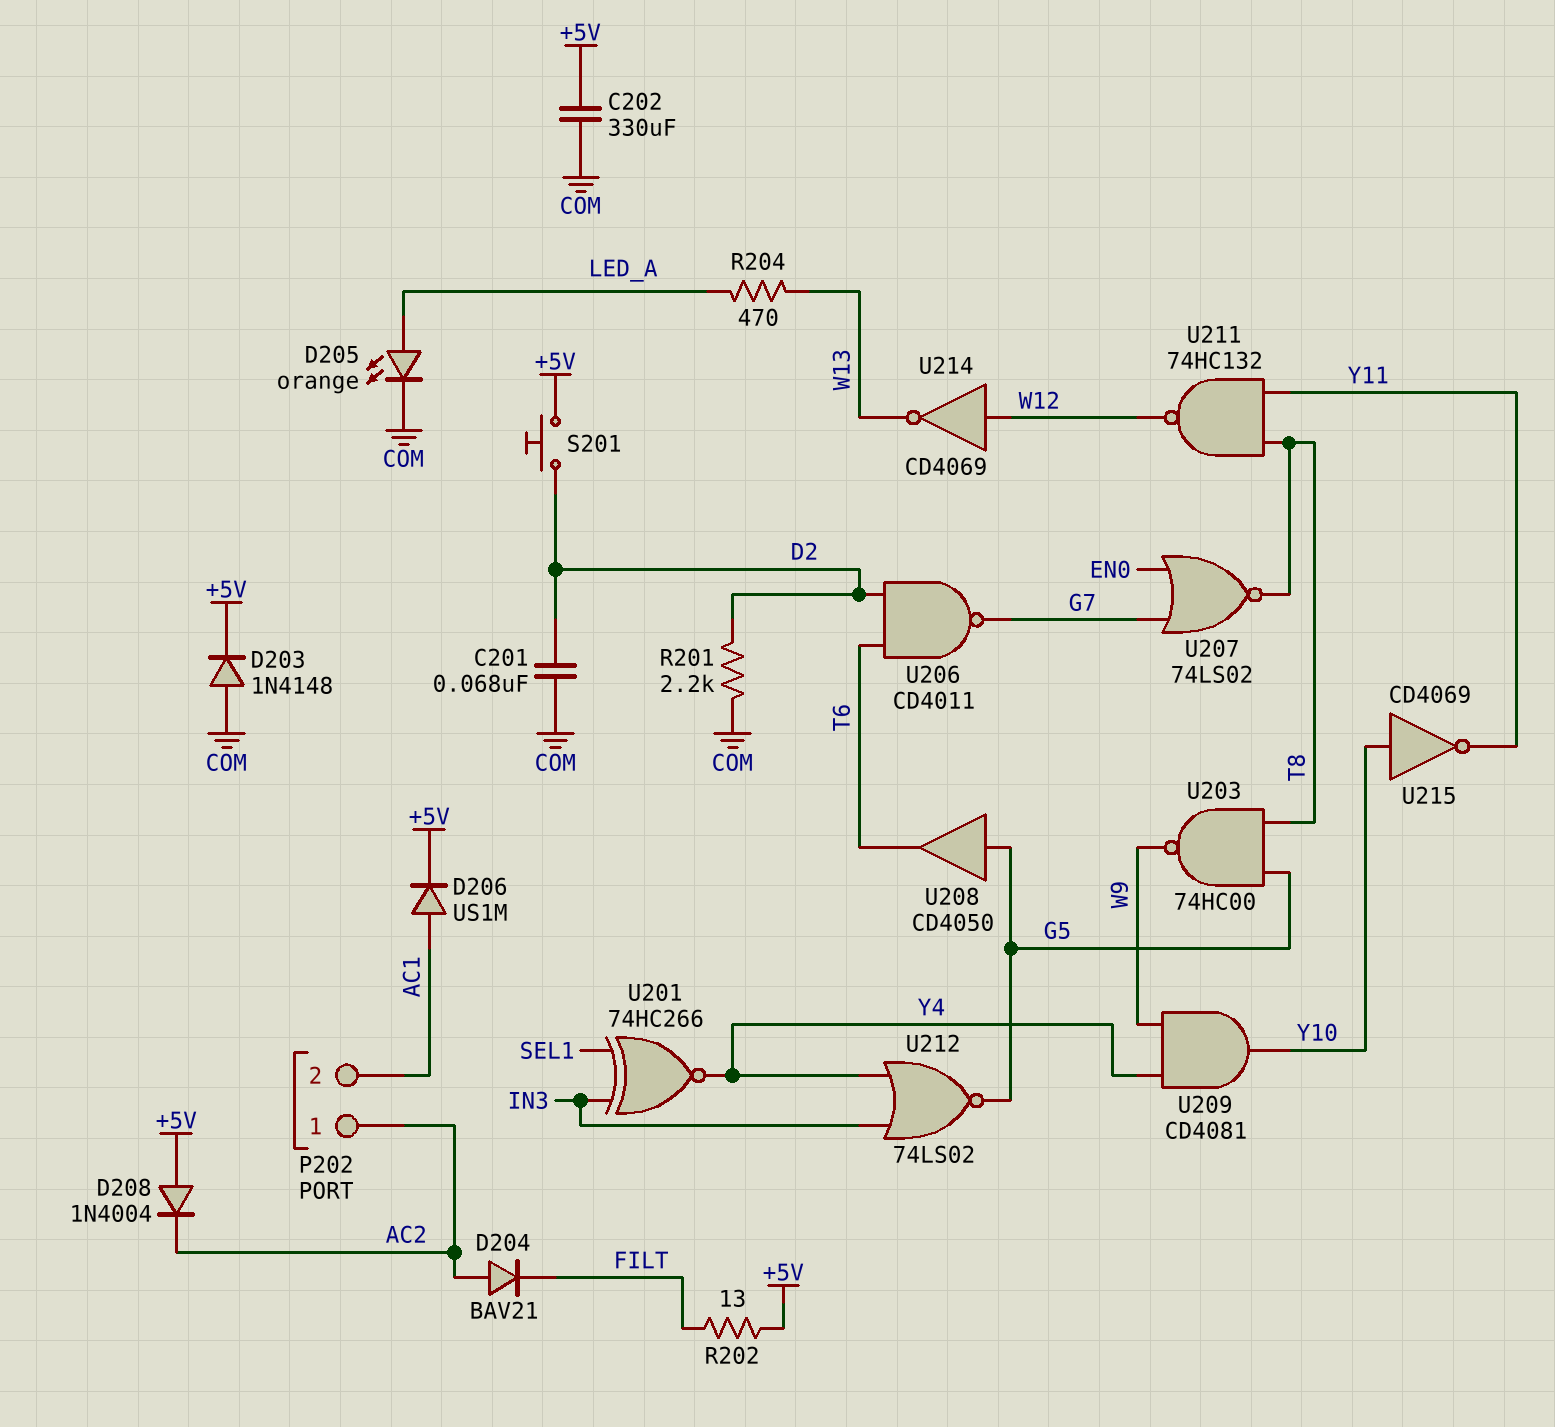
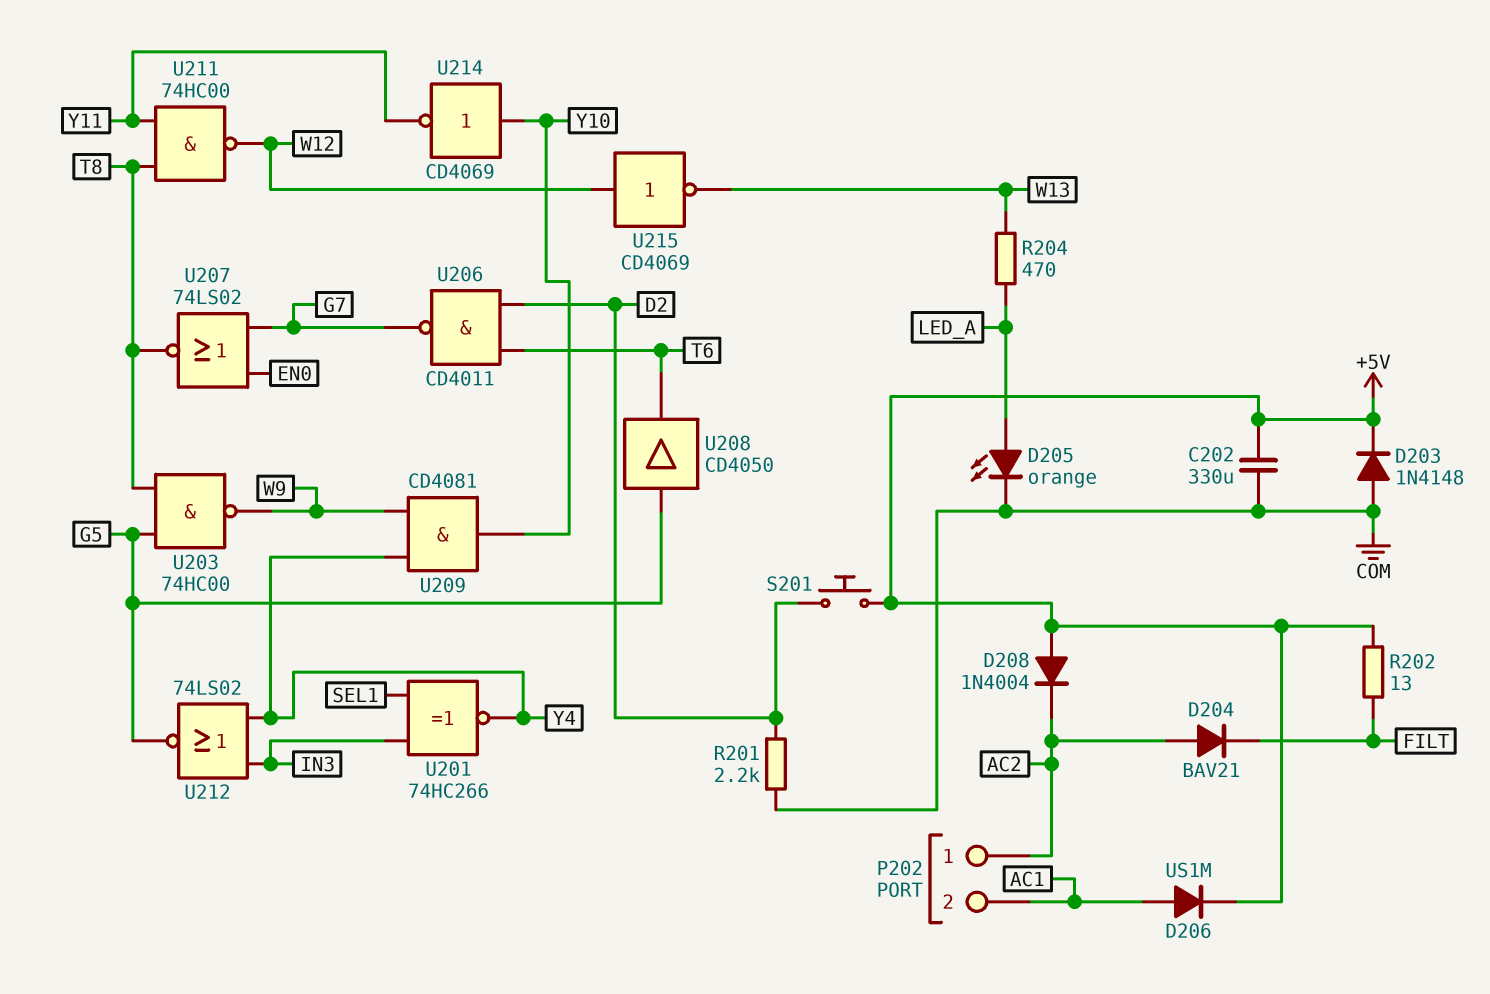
C201: 68nF (COM, D2) -> none
U211: NAND 74HC132 (in T8, in Y11, out W12) -> NAND 74HC00 (in T8, in Y11, out W12)
U214: NOT CD4069 (in W12, out W13) -> NOT CD4069 (in Y10, out Y11)
U215: NOT CD4069 (in Y10, out Y11) -> NOT CD4069 (in W12, out W13)

